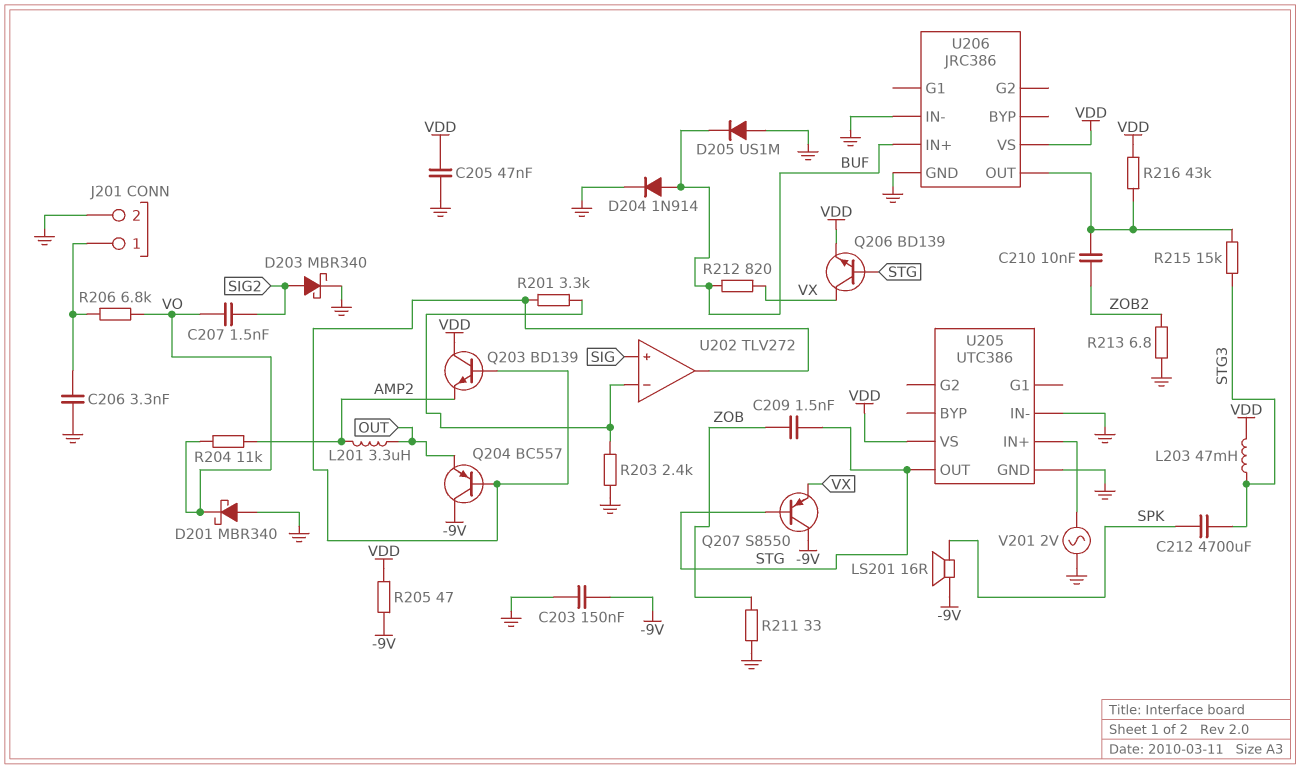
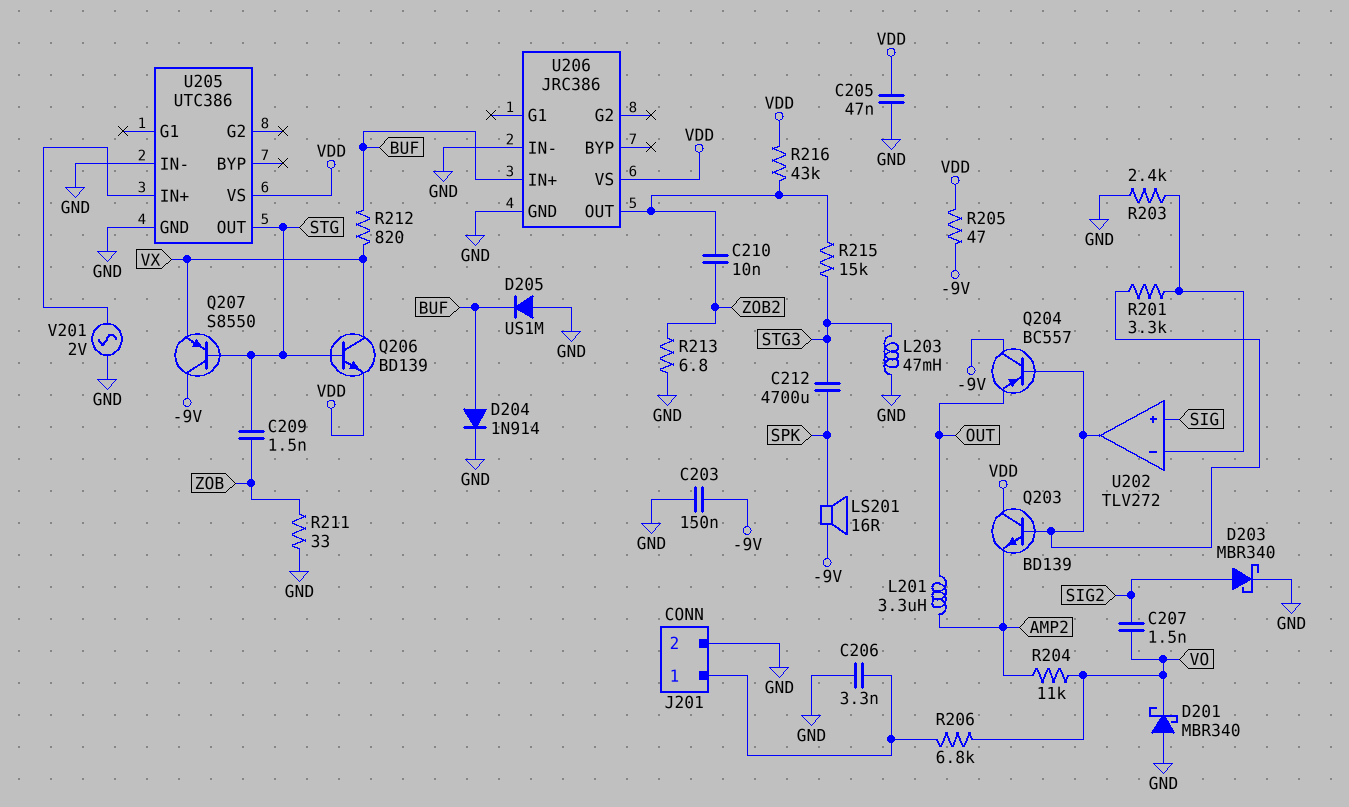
L203: 47mH (STG3, VDD) -> 47mH (GND, STG3)

